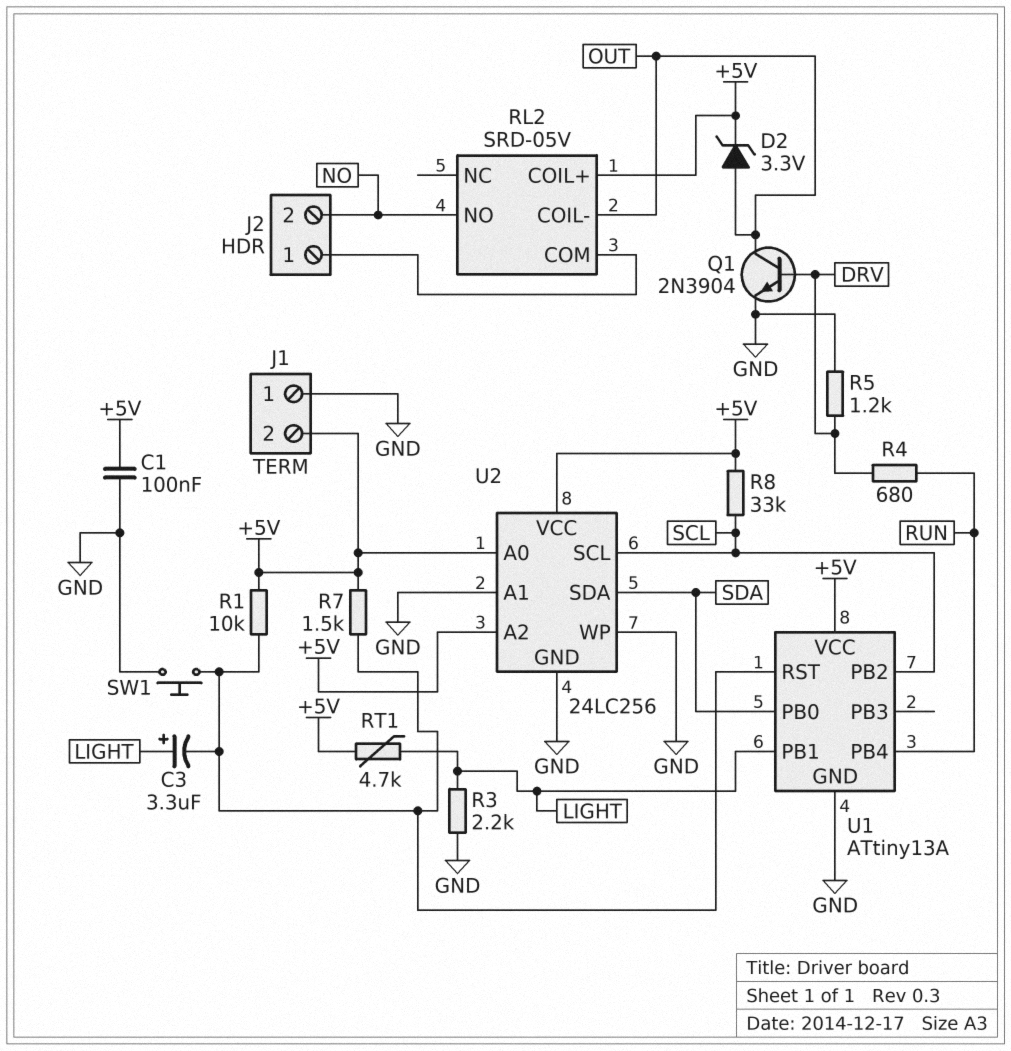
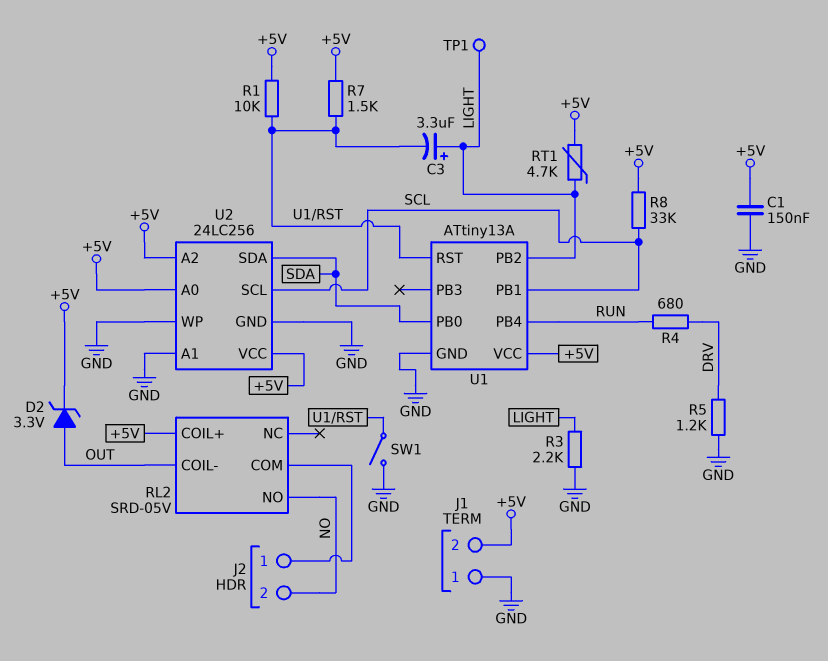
C1: 100nF (+5V, GND) -> 150nF (+5V, GND)
Q1: NPN 2N3904 (B DRV, C OUT, E GND) -> none
SW1: button (GND, U1/RST) -> switch (GND, U1/RST)
TP1: none -> test point (LIGHT)
U1 pin PB1: LIGHT -> SCL
U1 pin PB2: SCL -> LIGHT

